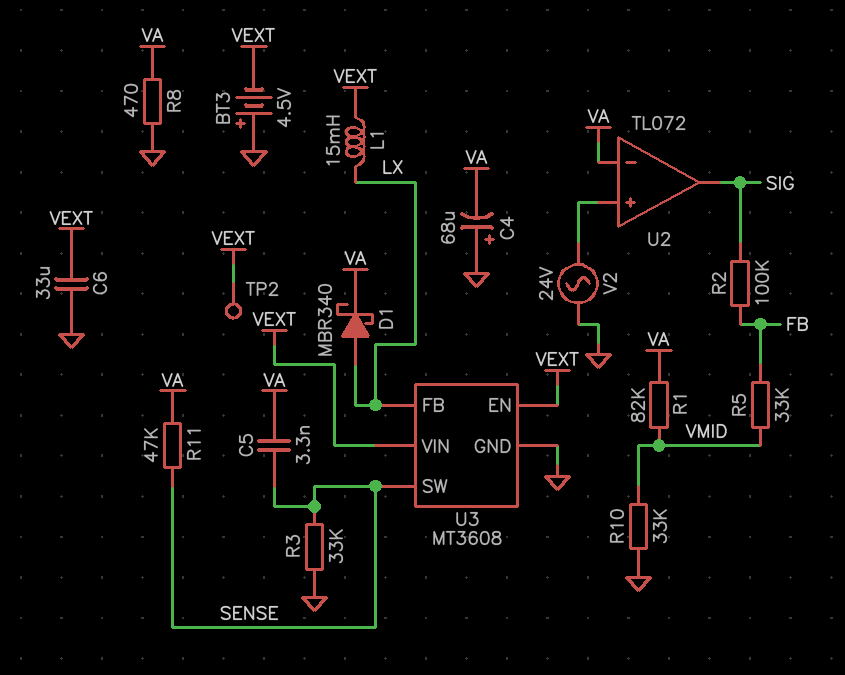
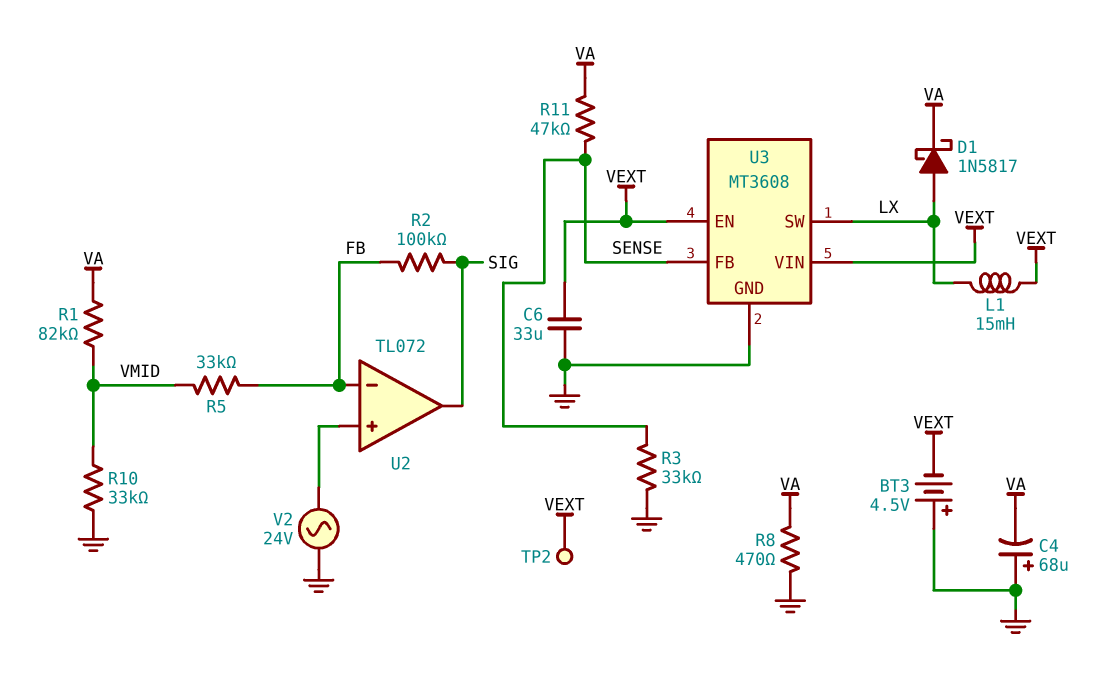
C5: 3.3nF (SENSE, VA) -> none
D1: schottky MBR340 (A LX, K VA) -> schottky 1N5817 (A LX, K VA)
U2 pin in-: VA -> FB
U3 pin FB: LX -> SENSE
U3 pin SW: SENSE -> LX

